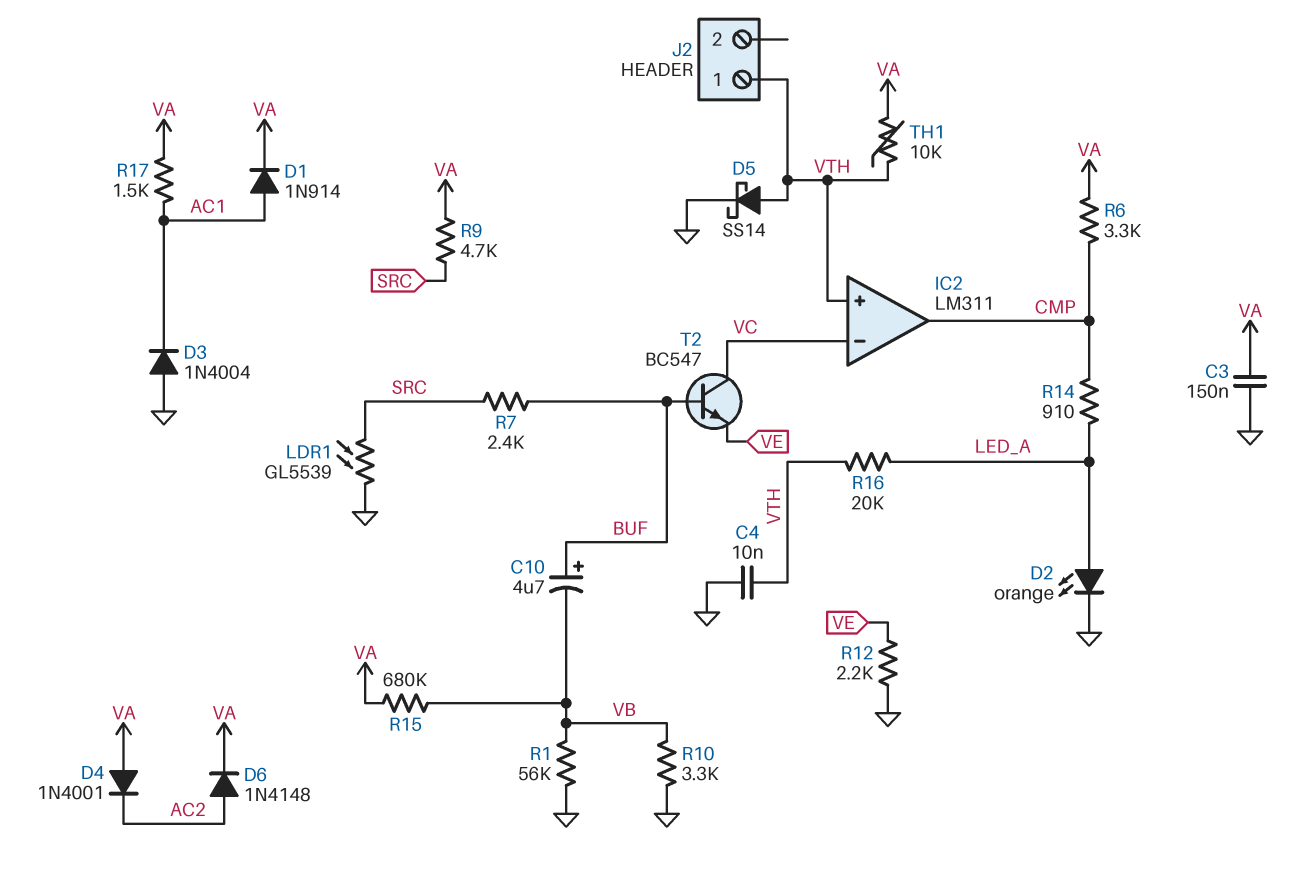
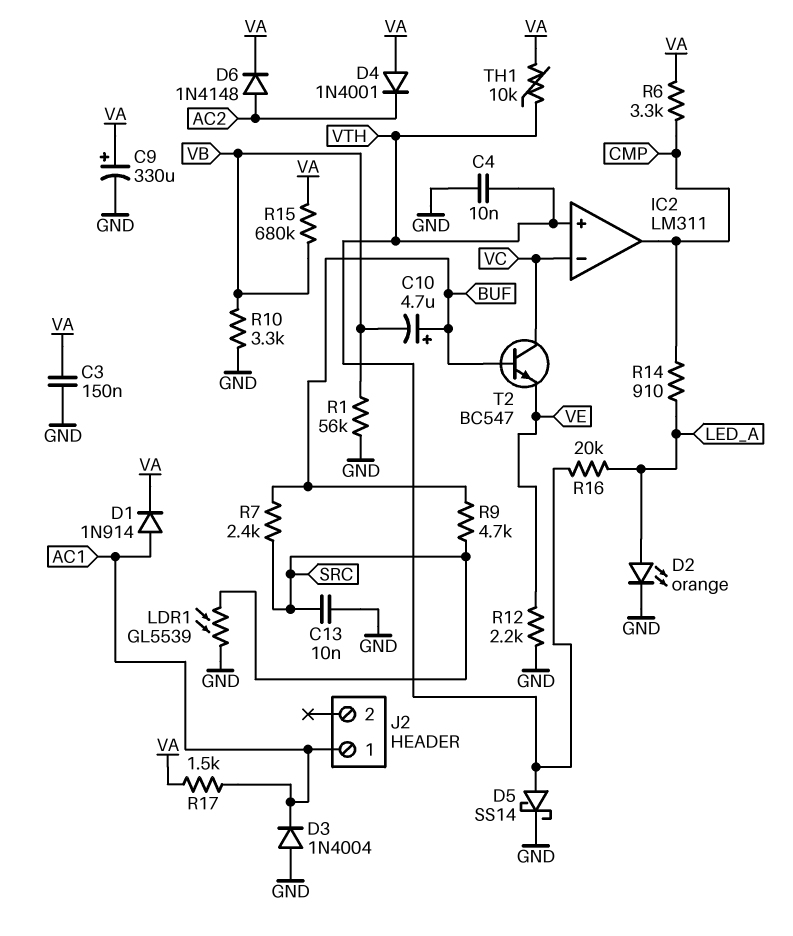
C9: none -> 330uF (plus VA, minus GND)
C13: none -> 10nF (GND, SRC)
J2 pin 1: VTH -> AC1
R9: 4.7k (SRC, VA) -> 4.7k (BUF, SRC)

